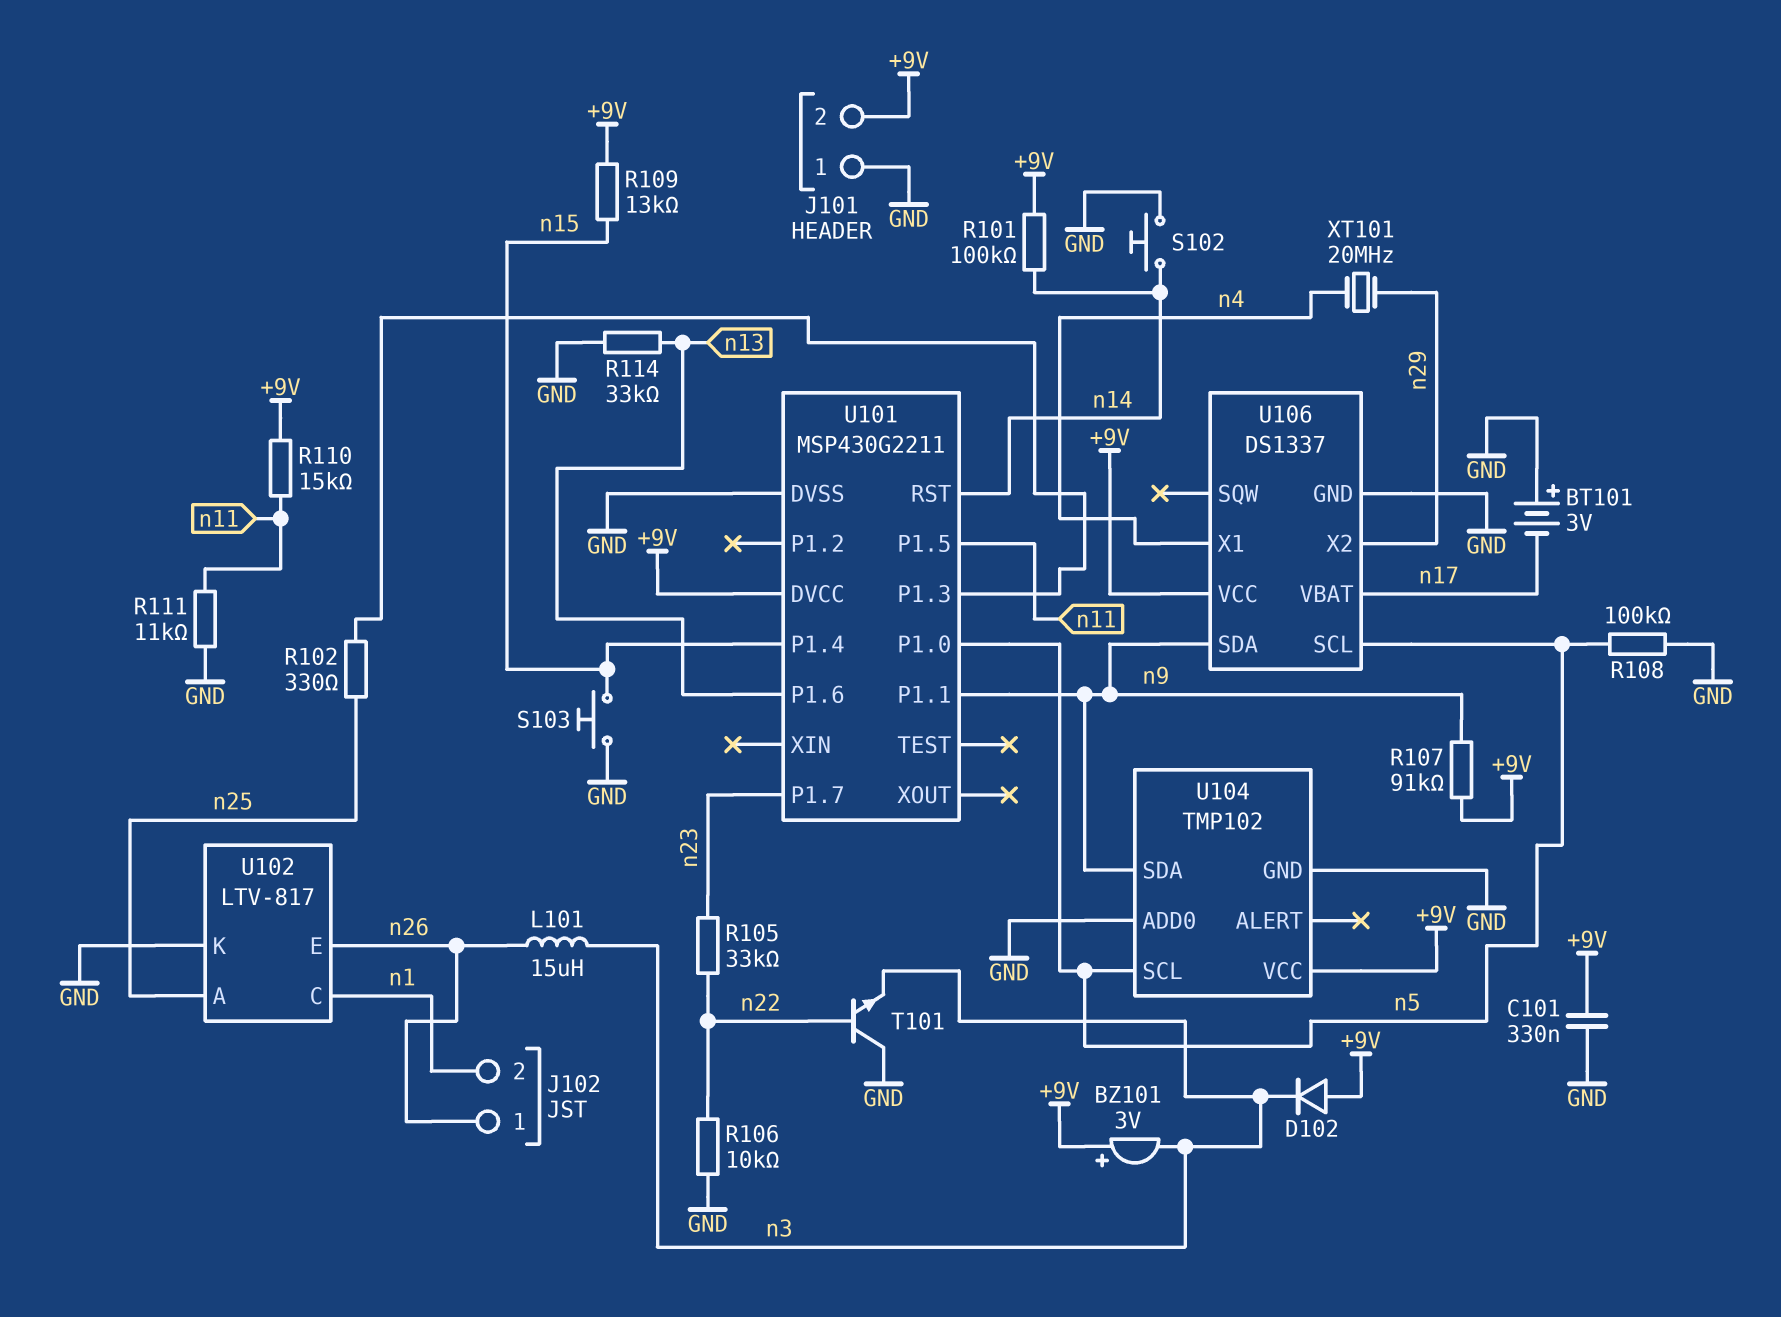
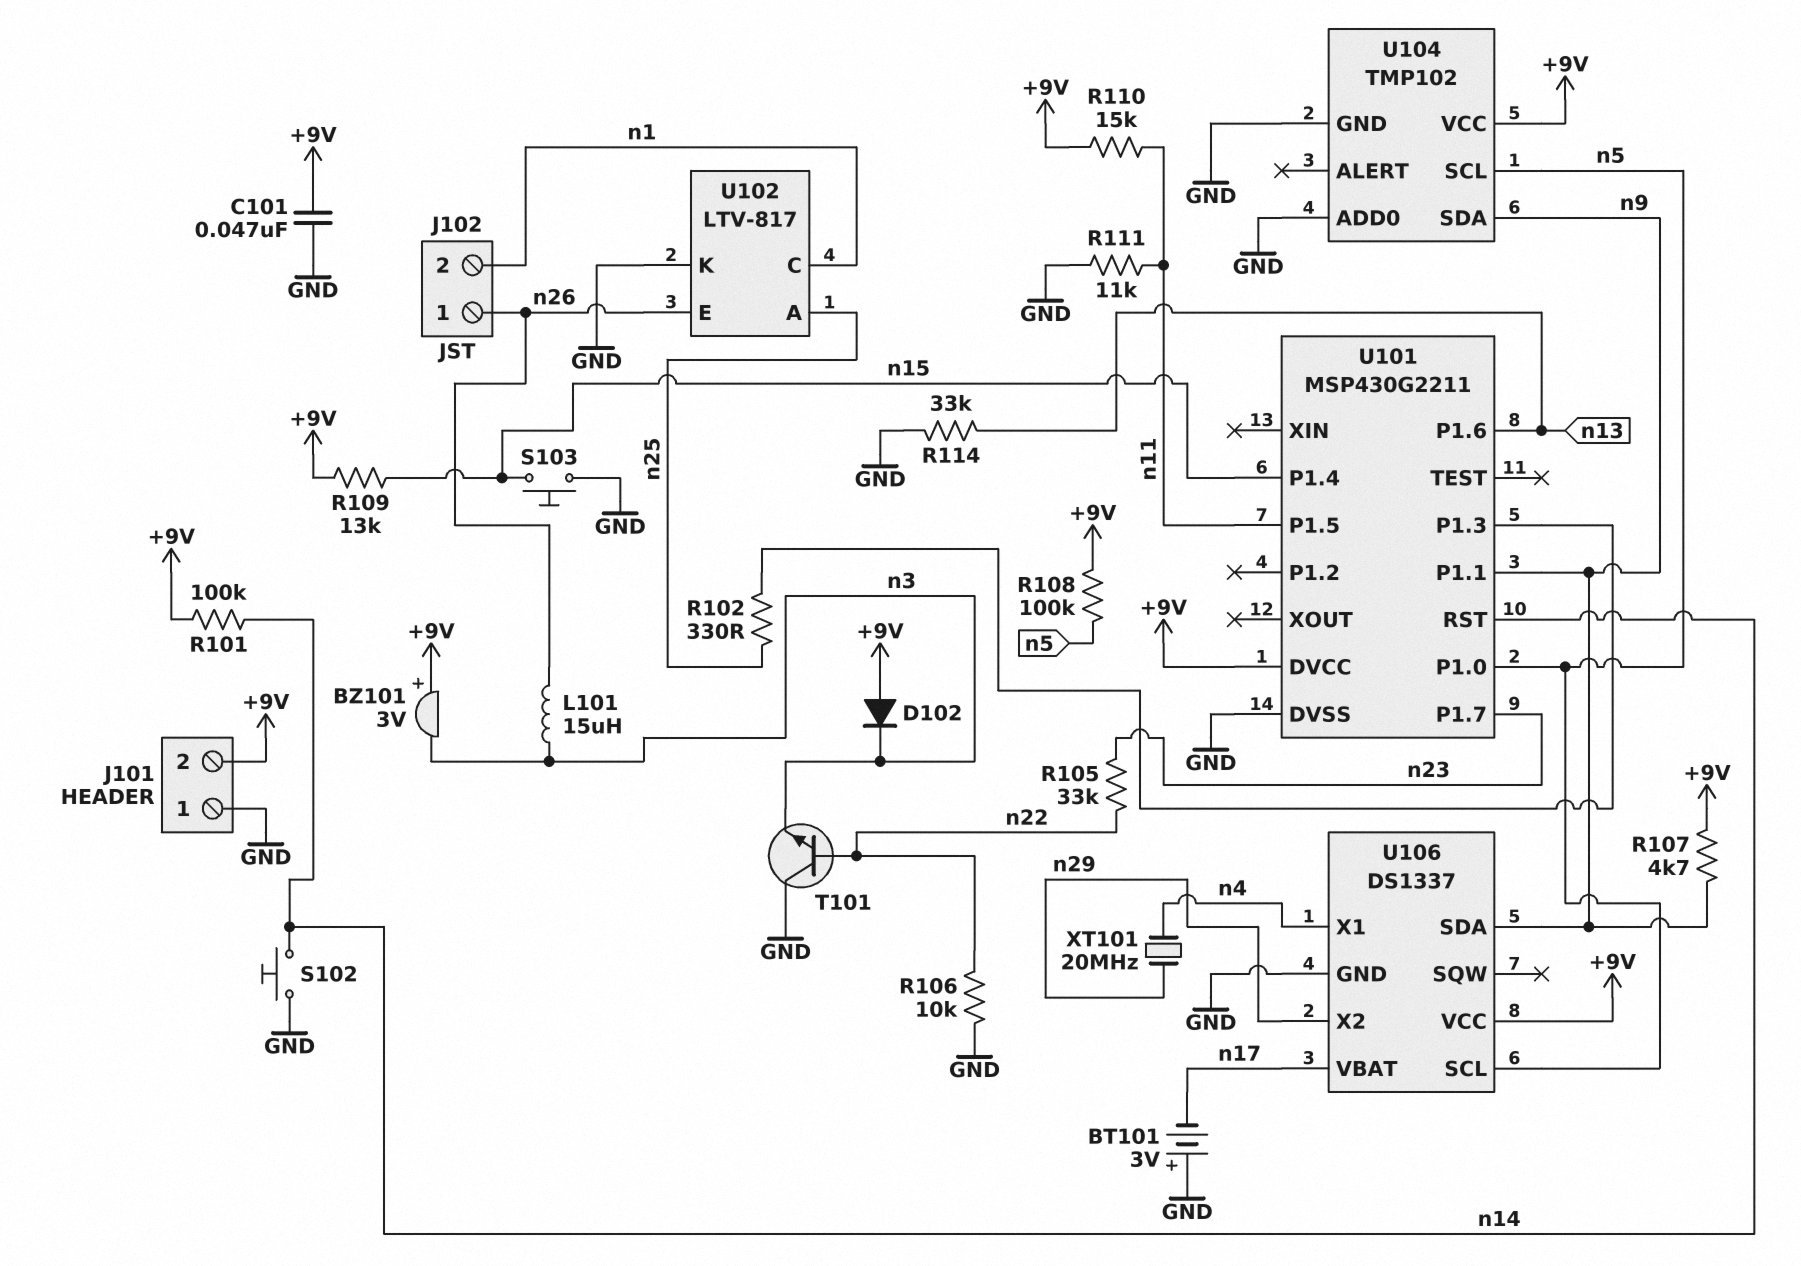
C101: 330nF (+9V, GND) -> 47nF (+9V, GND)
R107: 91k (+9V, n9) -> 4.7k (+9V, n9)
R108: 100k (GND, n5) -> 100k (+9V, n5)

